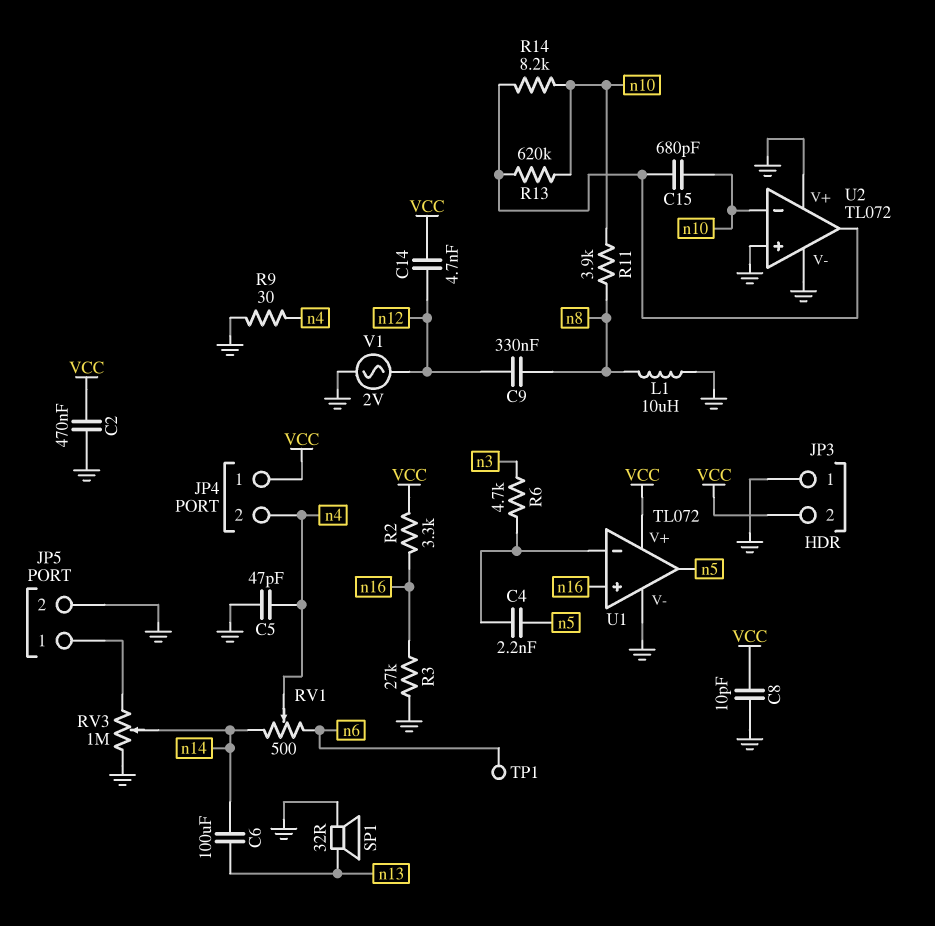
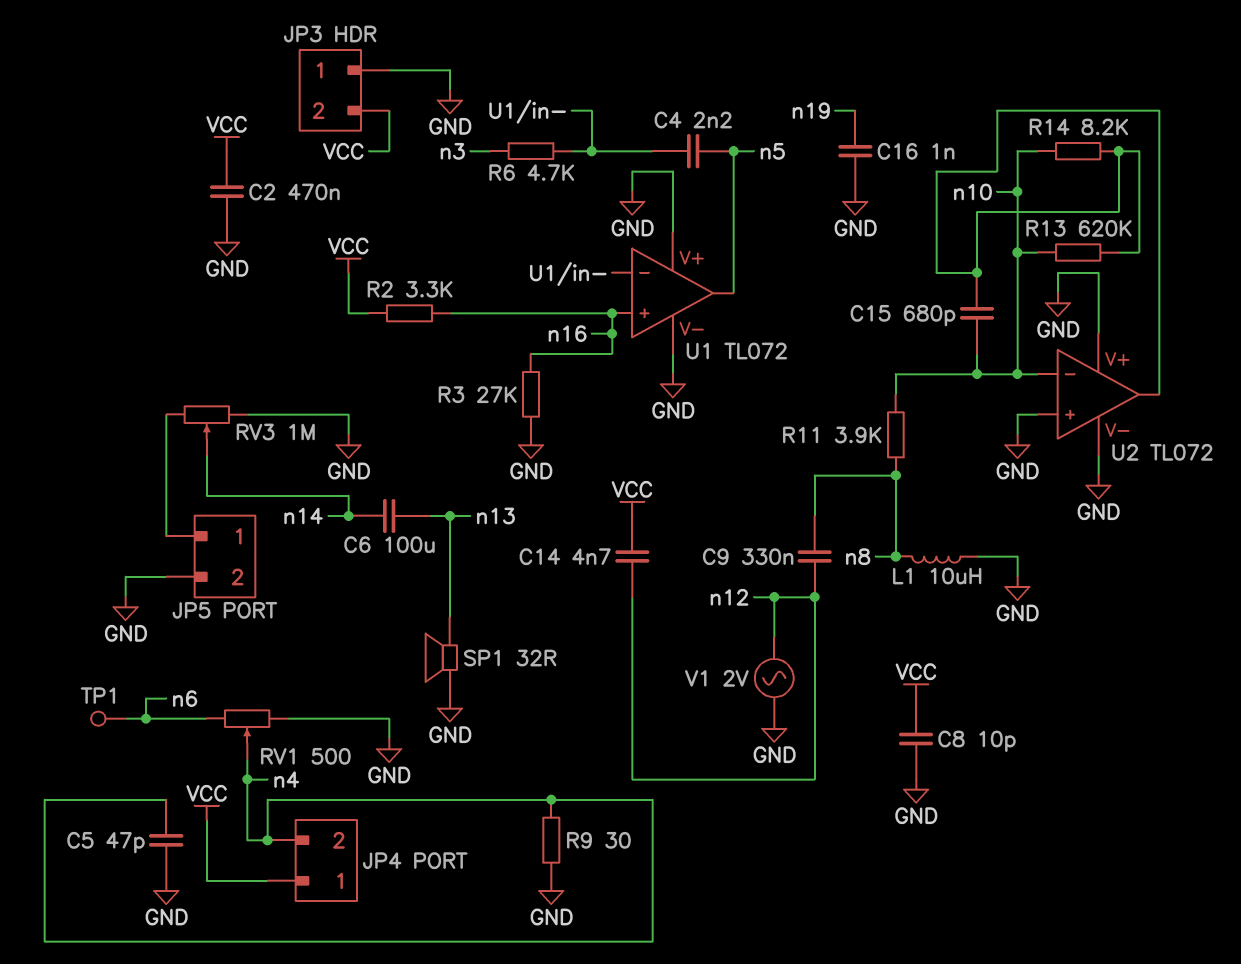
C16: none -> 1nF (GND, n19)
RV1: 500 (n6, n14, wiper n4) -> 500 (GND, n6, wiper n4)
U1 pin V+: VCC -> GND

